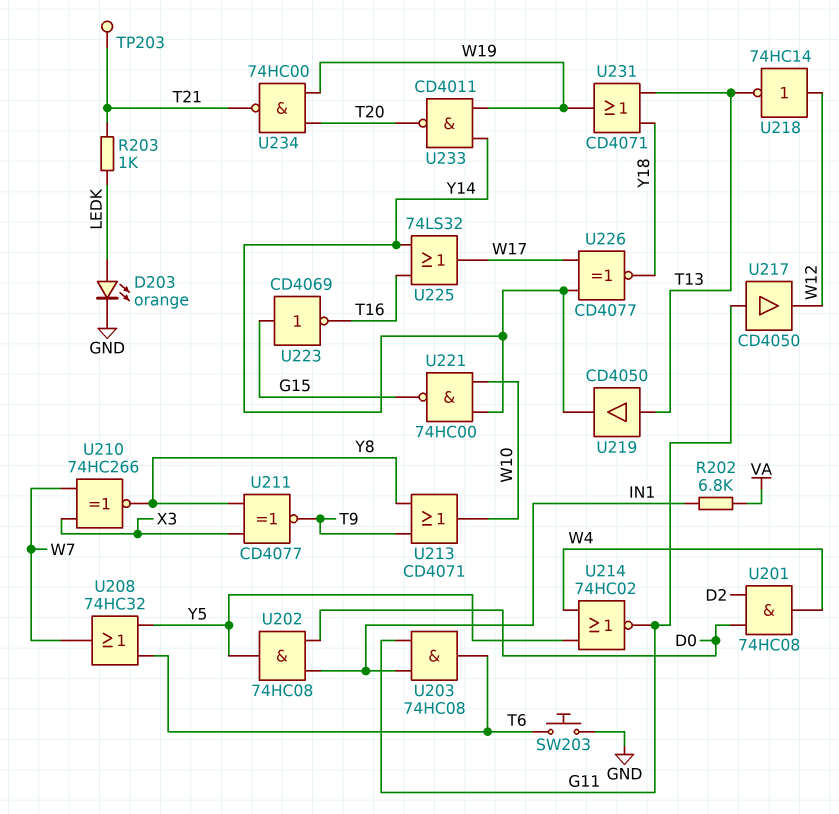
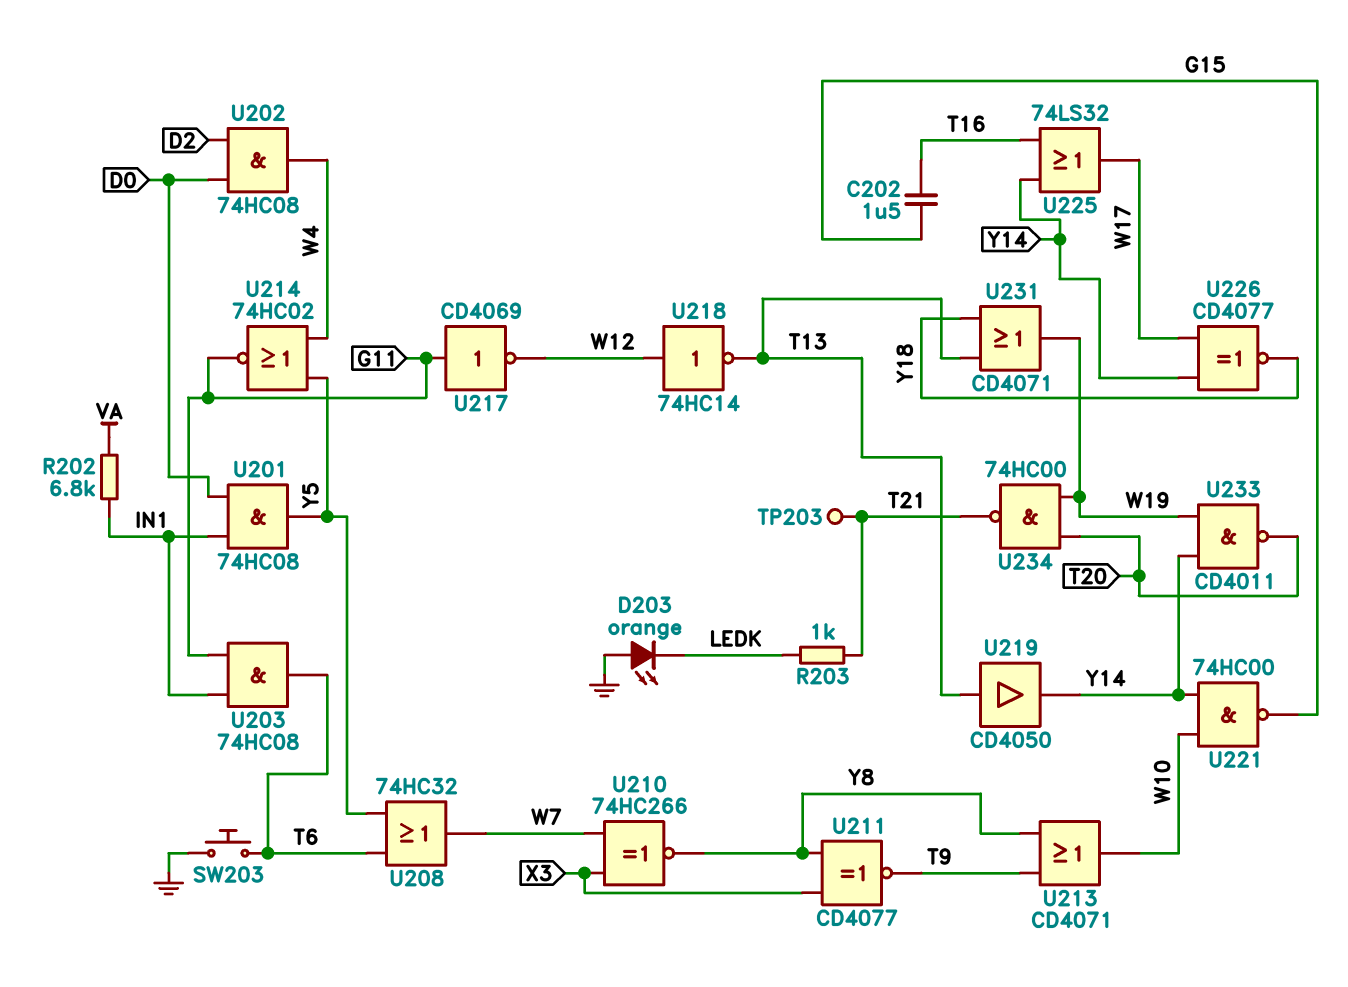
C202: none -> 1.5uF (G15, T16)
D203: LED orange (A LEDK, K GND) -> LED orange (A GND, K LEDK)
U201: AND 74HC08 (in D0, in D2, out W4) -> AND 74HC08 (in D0, in IN1, out Y5)
U202: AND 74HC08 (in D0, in IN1, out Y5) -> AND 74HC08 (in D0, in D2, out W4)
U217: buffer CD4050 (in G11, out W12) -> NOT CD4069 (in G11, out W12)
U223: NOT CD4069 (in G15, out T16) -> none

